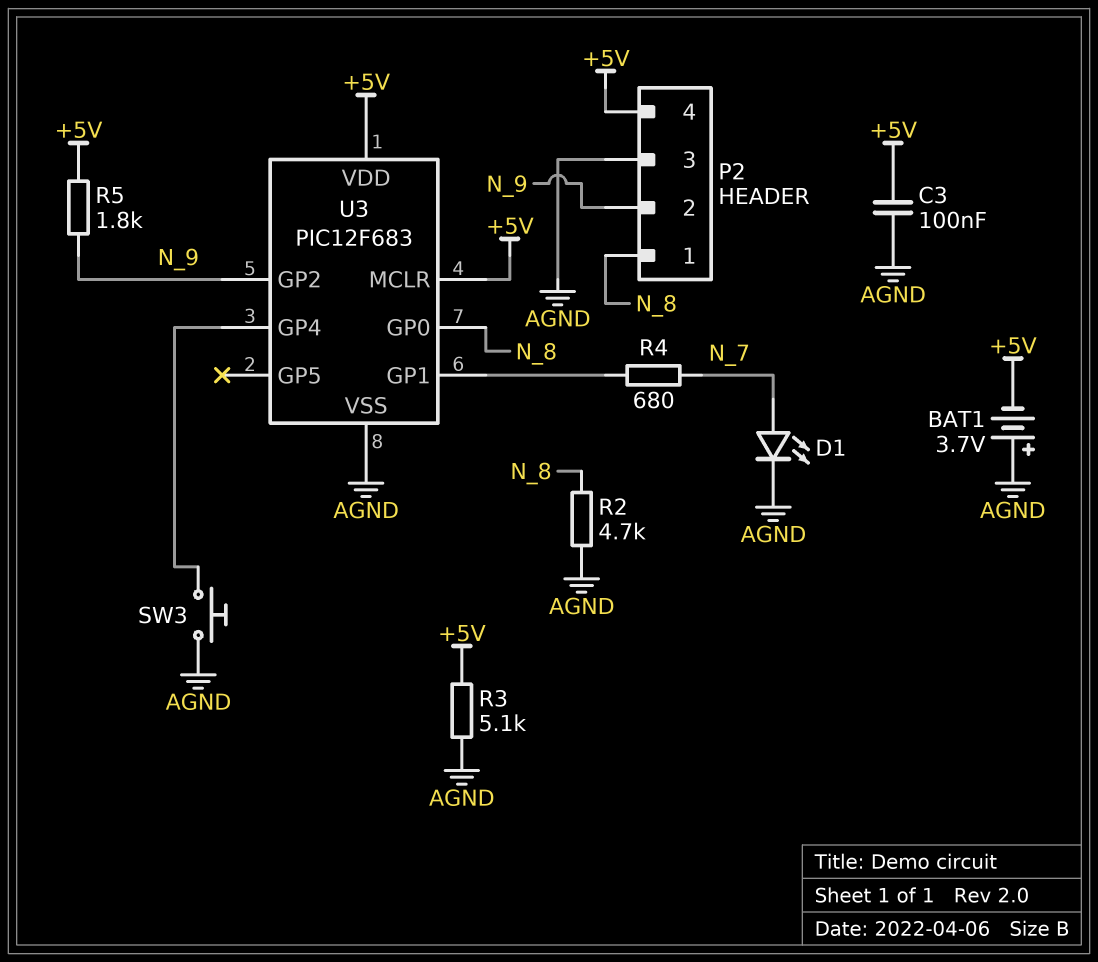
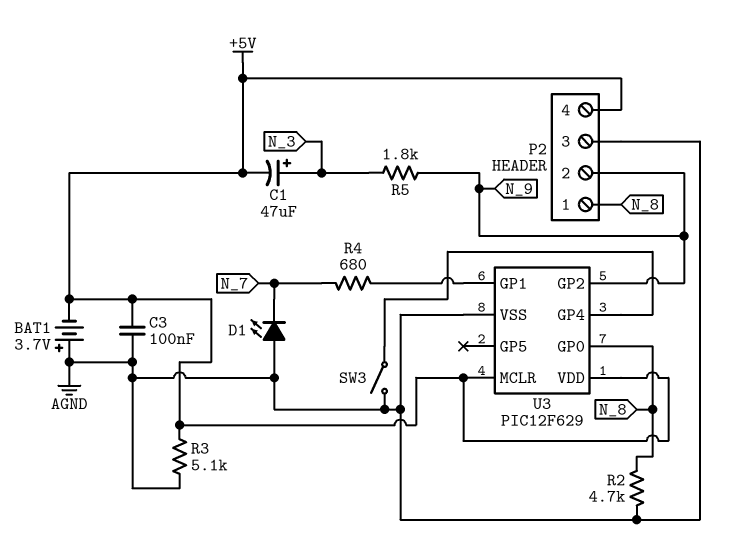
C1: none -> 47uF (plus N_3, minus +5V)
D1: LED (A N_7, K AGND) -> LED (A AGND, K N_7)
R5: 1.8k (+5V, N_9) -> 1.8k (N_3, N_9)
SW3: button (AGND, U3/GP4) -> switch (AGND, U3/GP4)
U3: PIC12F683 -> PIC12F629

